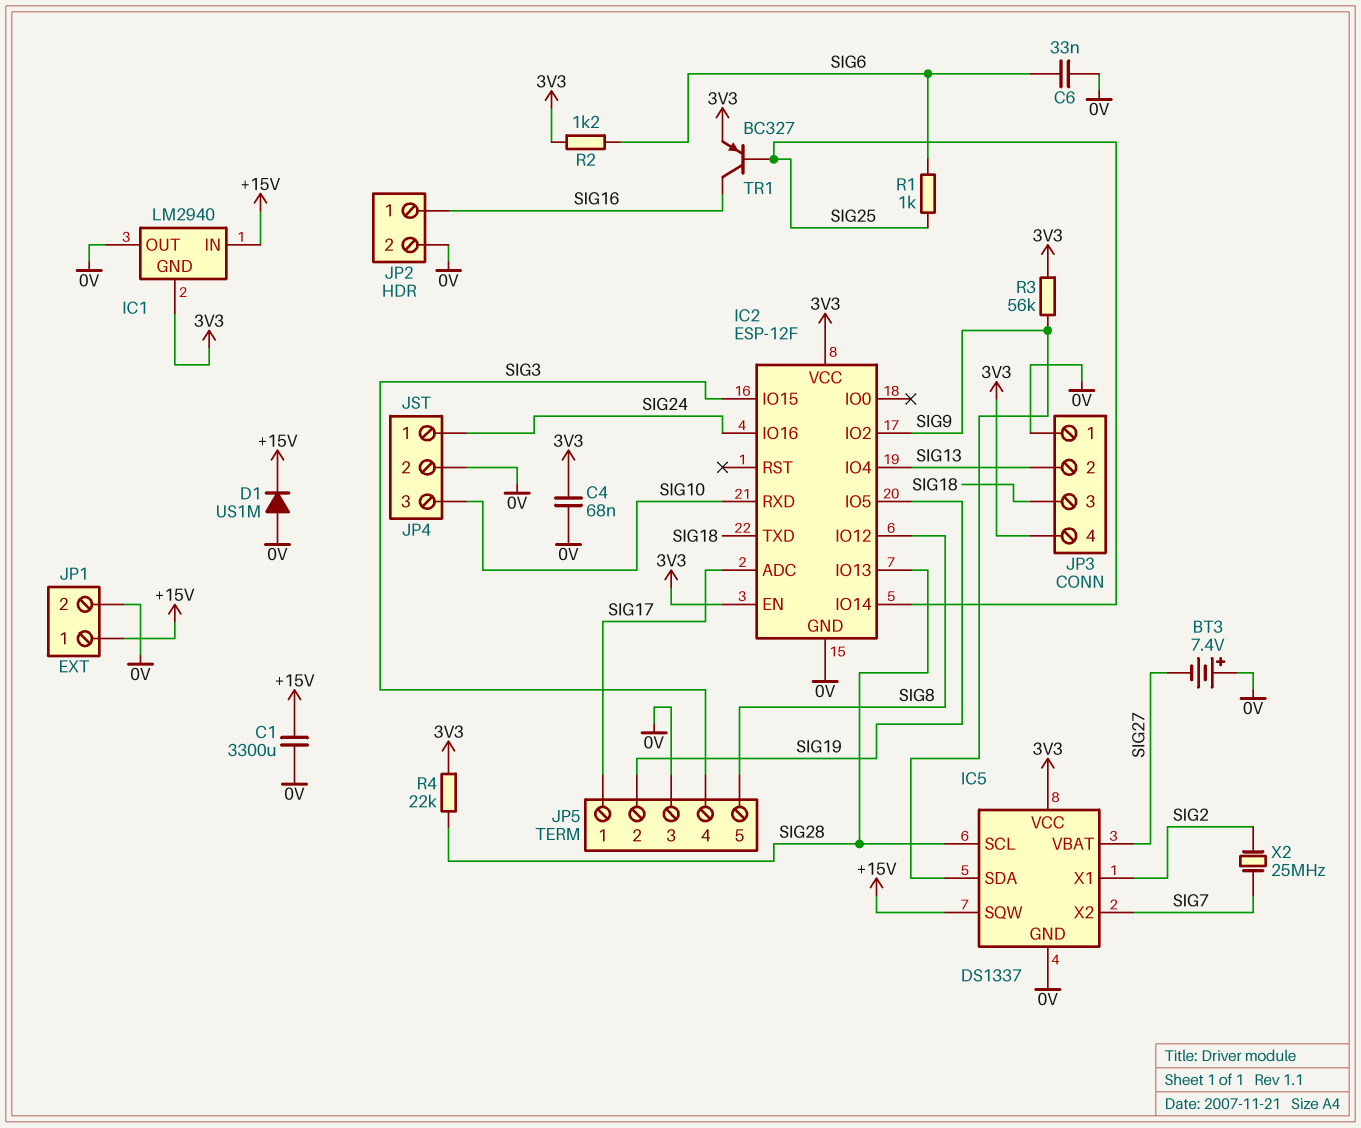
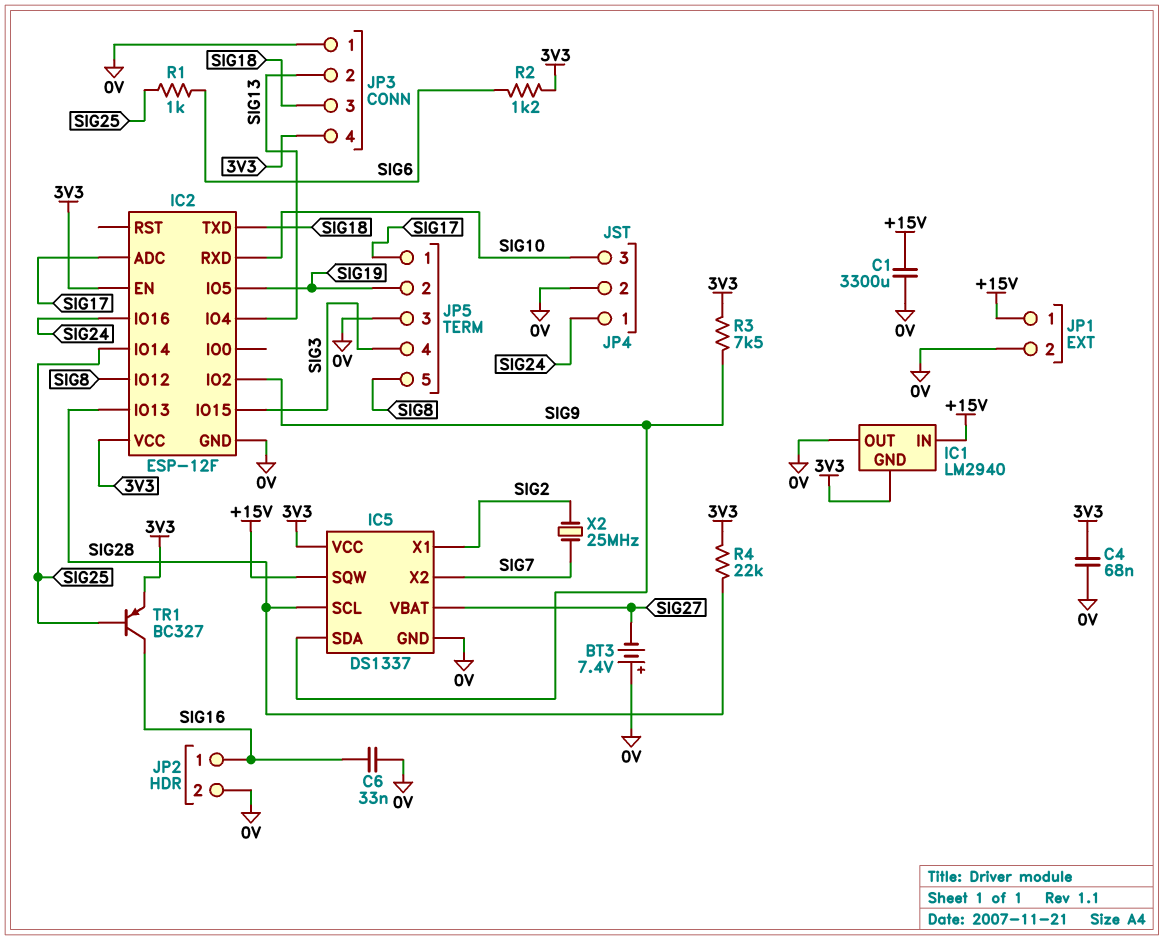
C6: 33nF (0V, SIG6) -> 33nF (0V, SIG16)
D1: diode US1M (A 0V, K +15V) -> none
R3: 56k (3V3, SIG9) -> 7.5k (3V3, SIG9)

